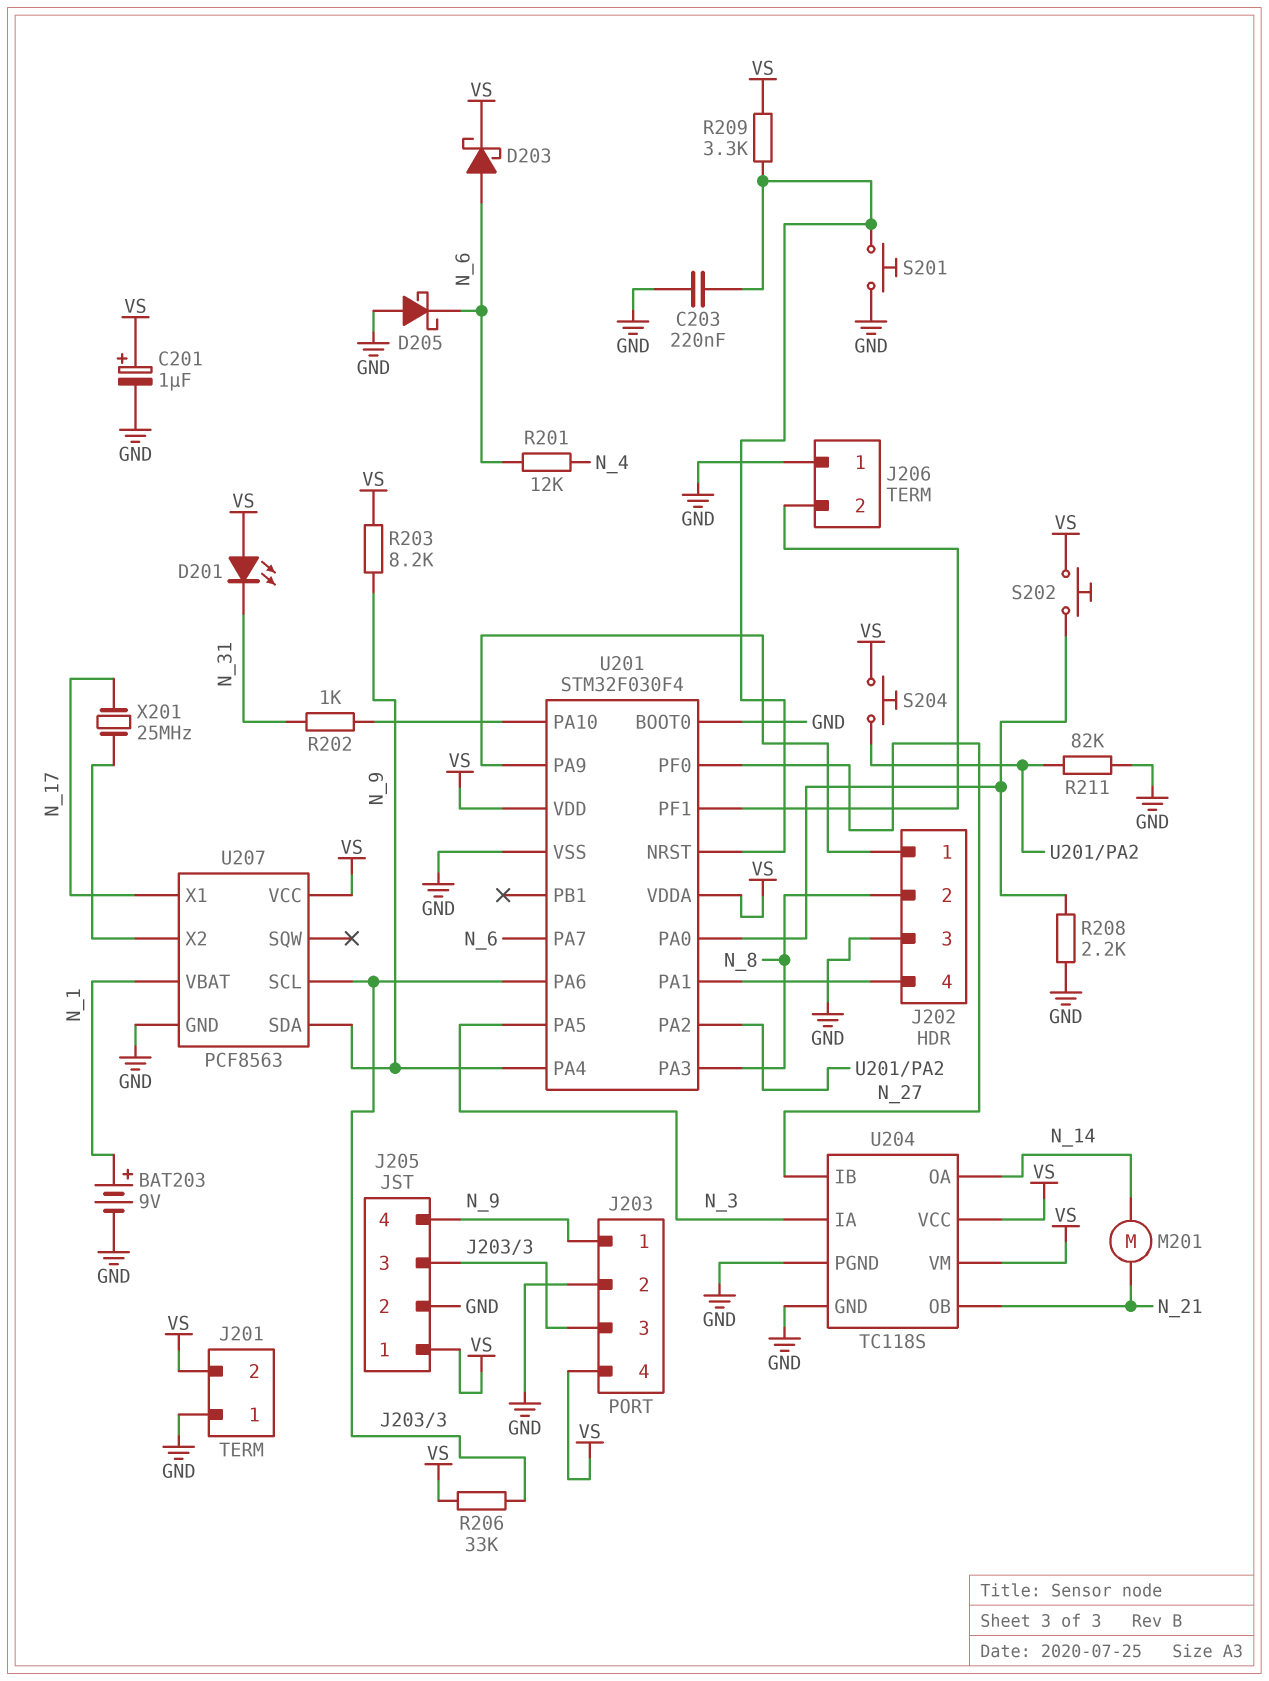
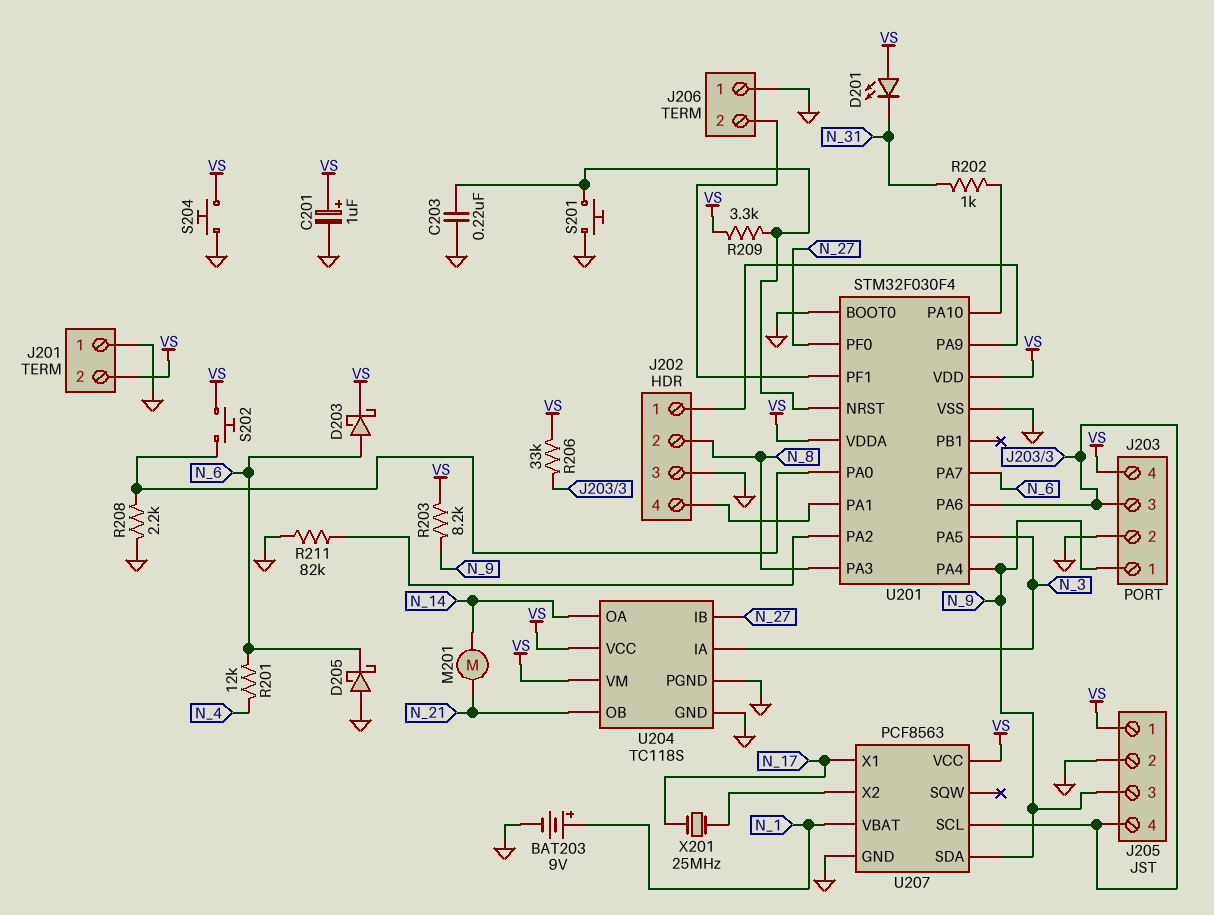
J205 pin 3: J203/3 -> N_9
J205 pin 4: N_9 -> J203/3
S204: button (U201/PA2, VS) -> button (GND, VS)

